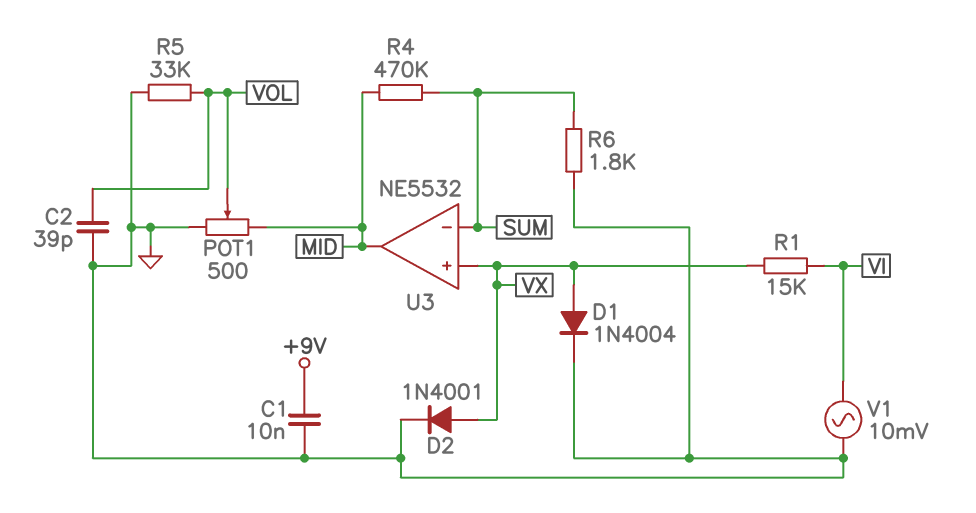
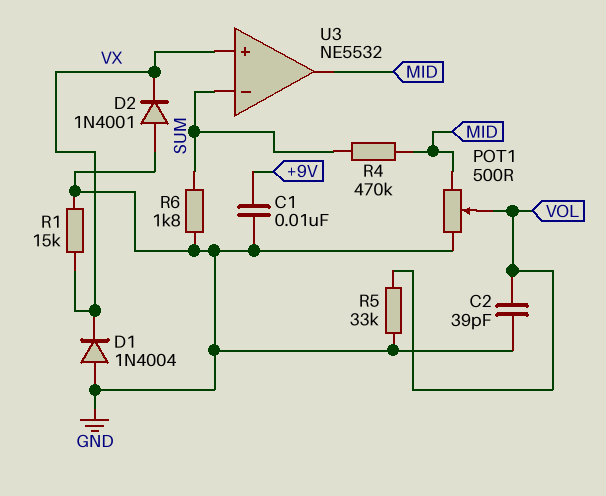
D1: diode 1N4004 (A VX, K GND) -> diode 1N4004 (A GND, K VX)
D2: diode 1N4001 (A VX, K GND) -> diode 1N4001 (A GND, K VX)
R1: 15k (VI, VX) -> 15k (GND, VX)
V1: AC 10mV (GND, VI) -> none

